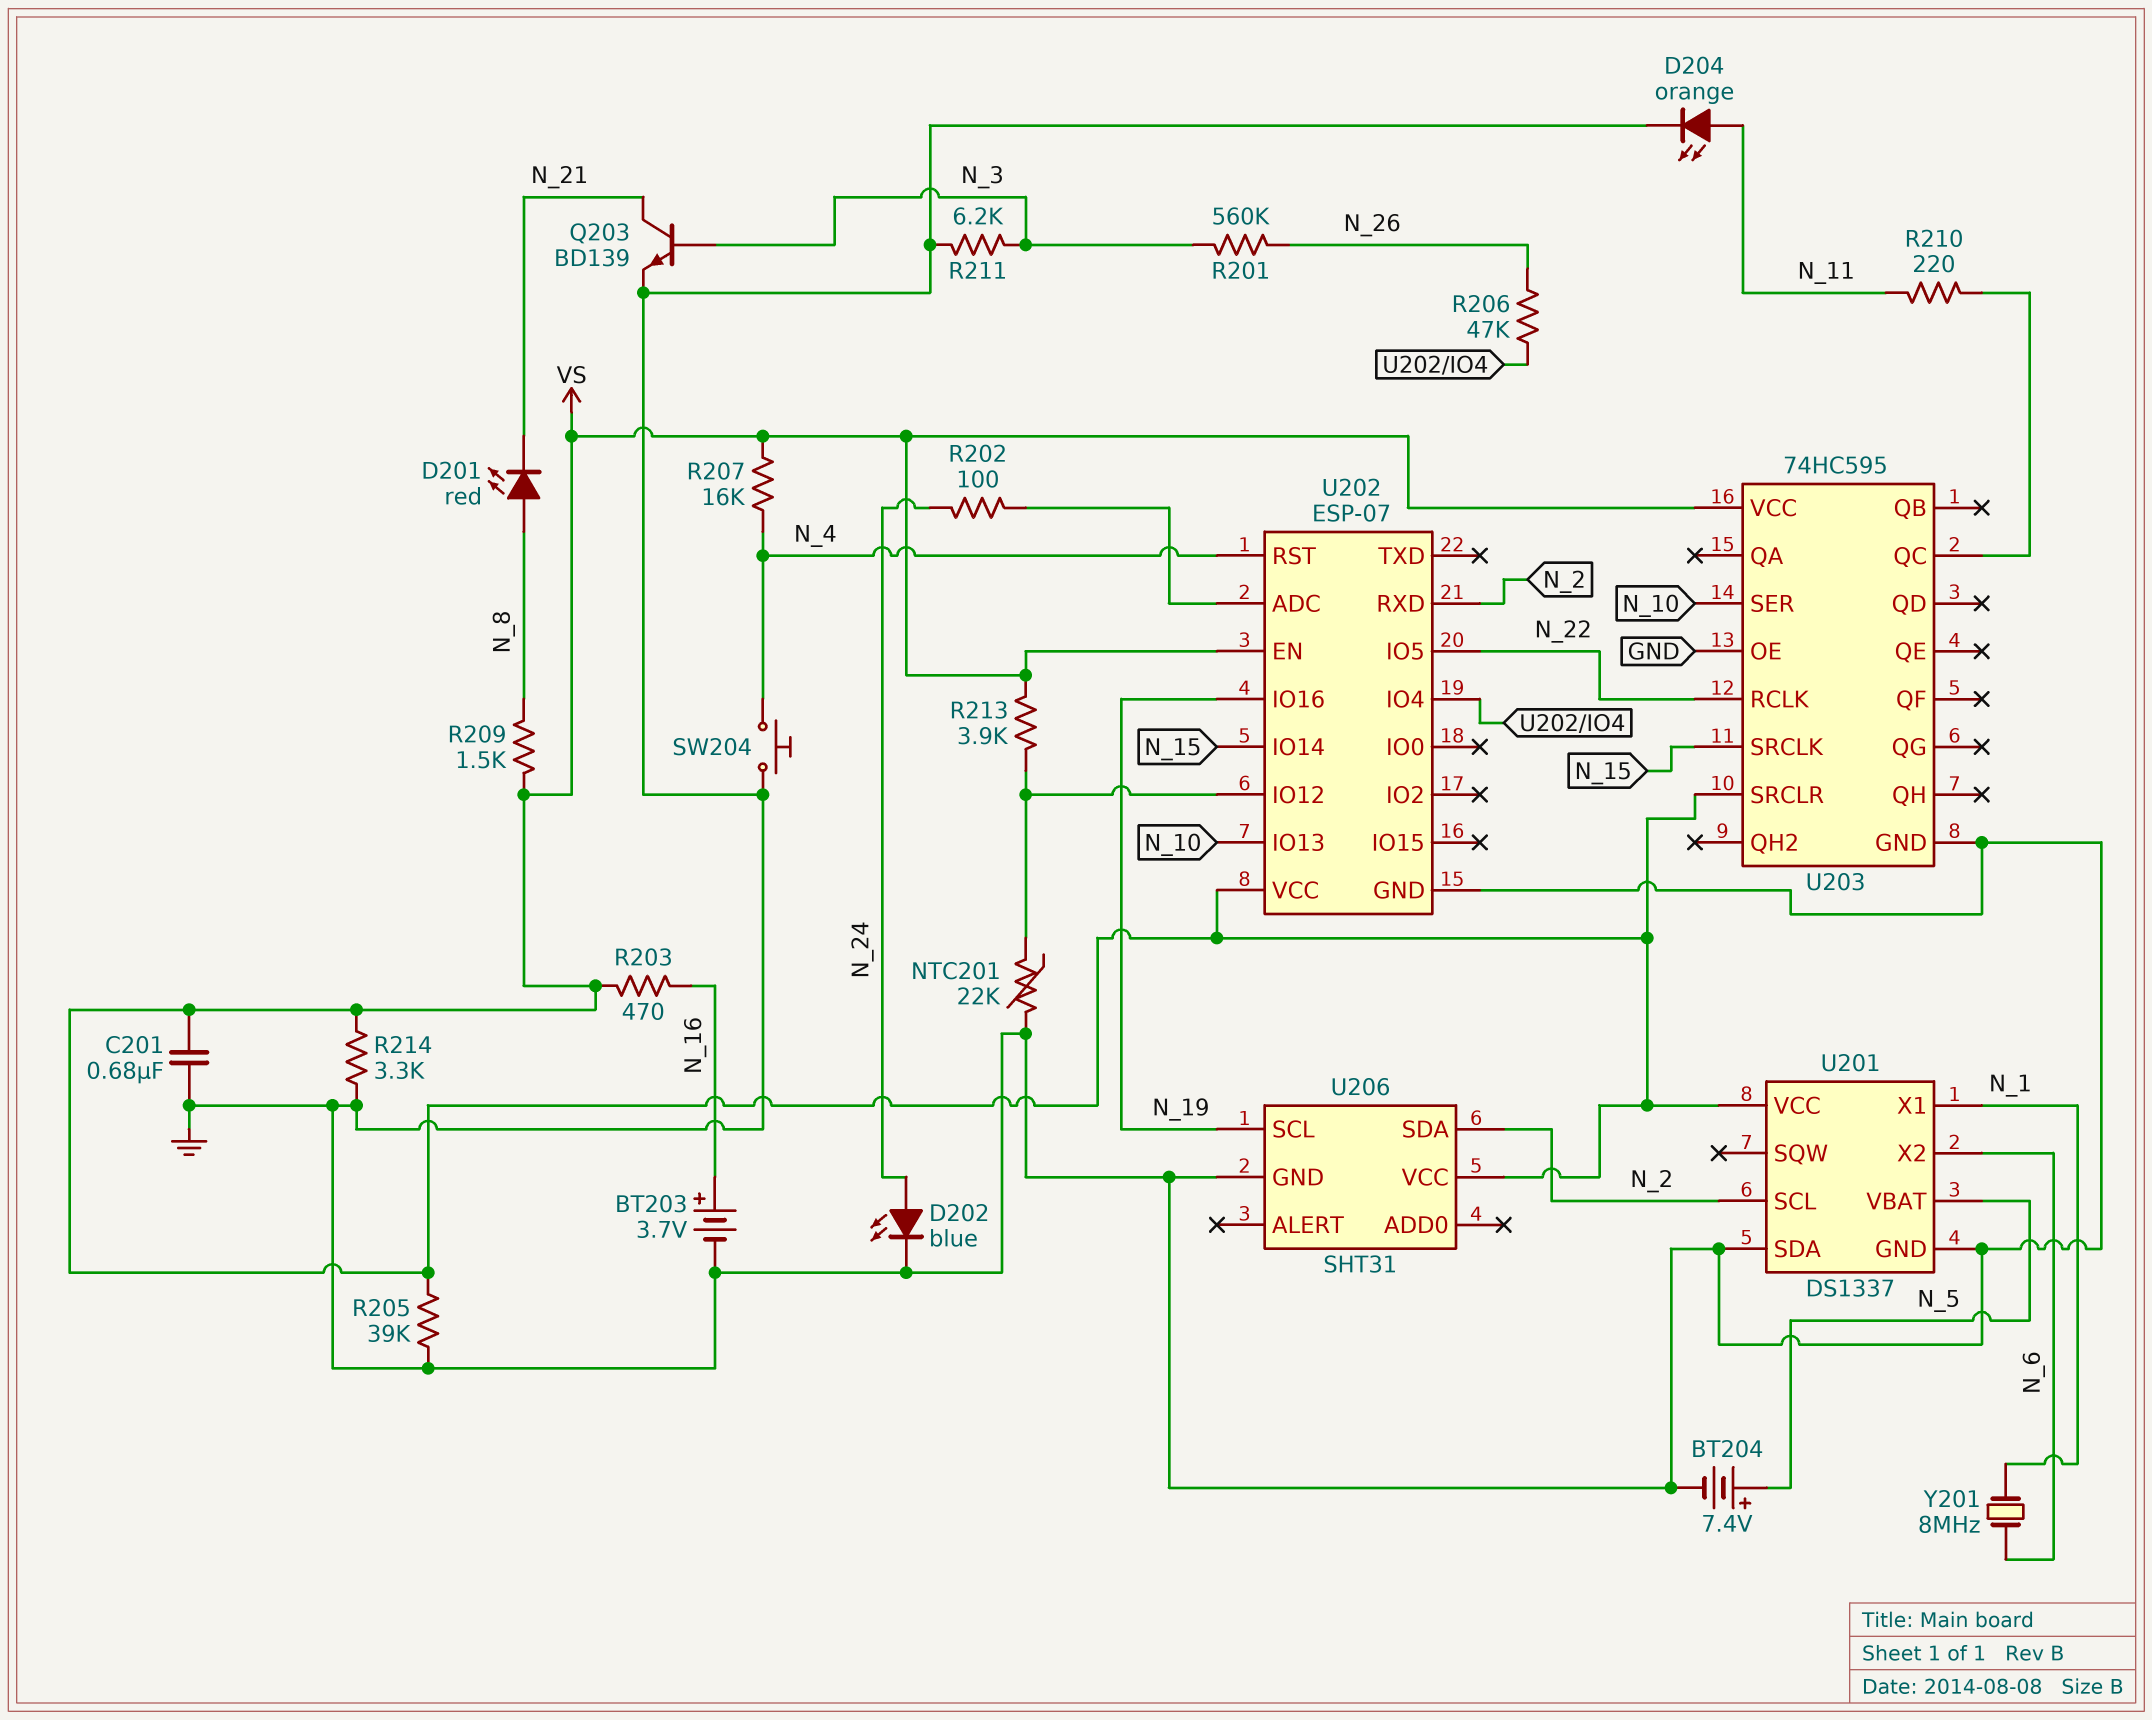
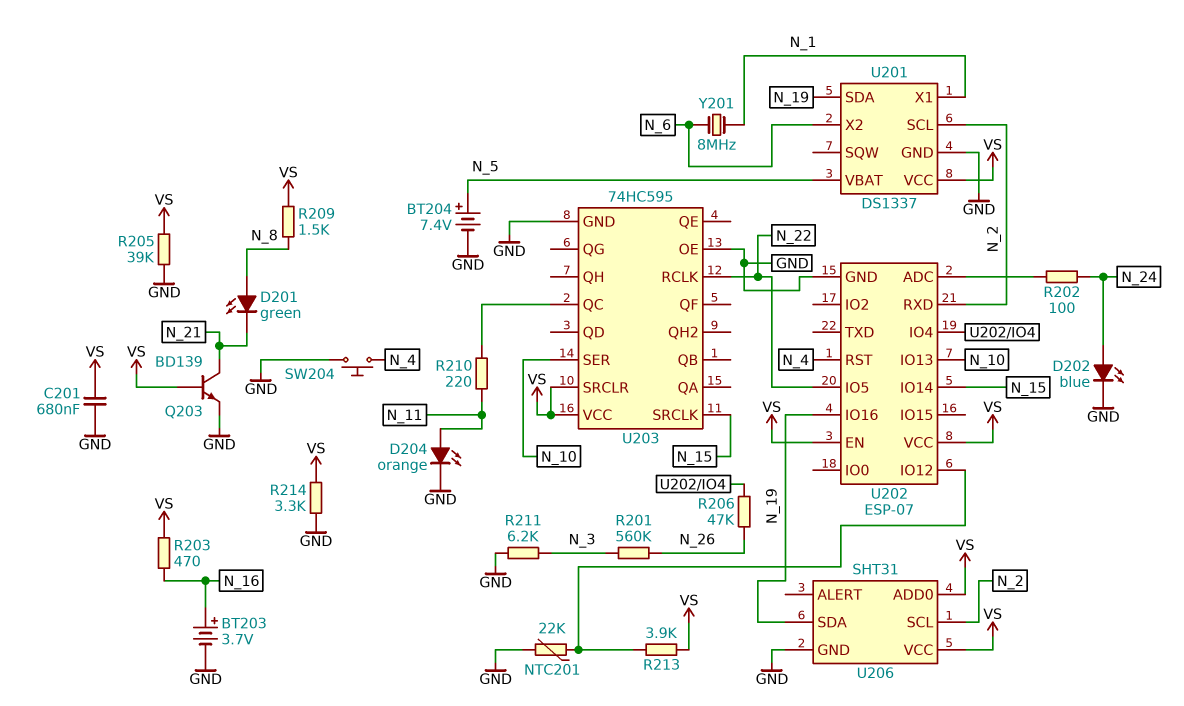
D201: LED red (A N_8, K N_21) -> LED green (A N_8, K N_21)
Q203: NPN BD139 (B N_3, C N_21, E GND) -> NPN BD139 (B VS, C N_21, E GND)
R207: 16k (N_4, VS) -> none
U201 pin SDA: GND -> N_19
U206 pin ADD0: none -> VS
U206 pin SCL: N_19 -> N_2
U206 pin SDA: N_2 -> N_19

